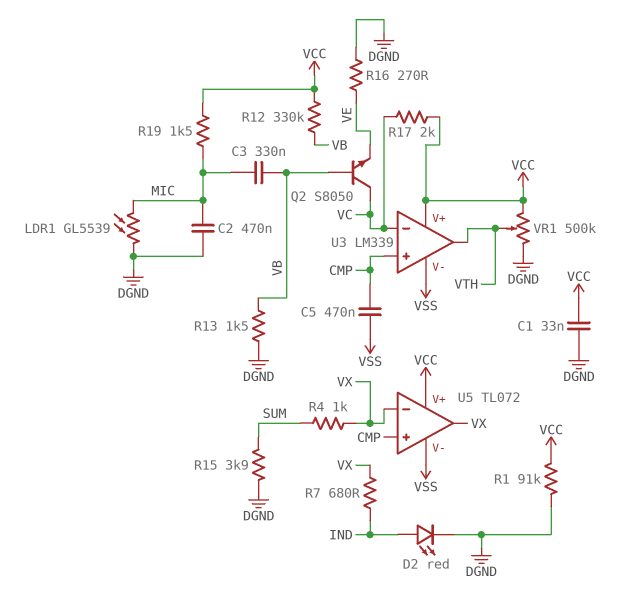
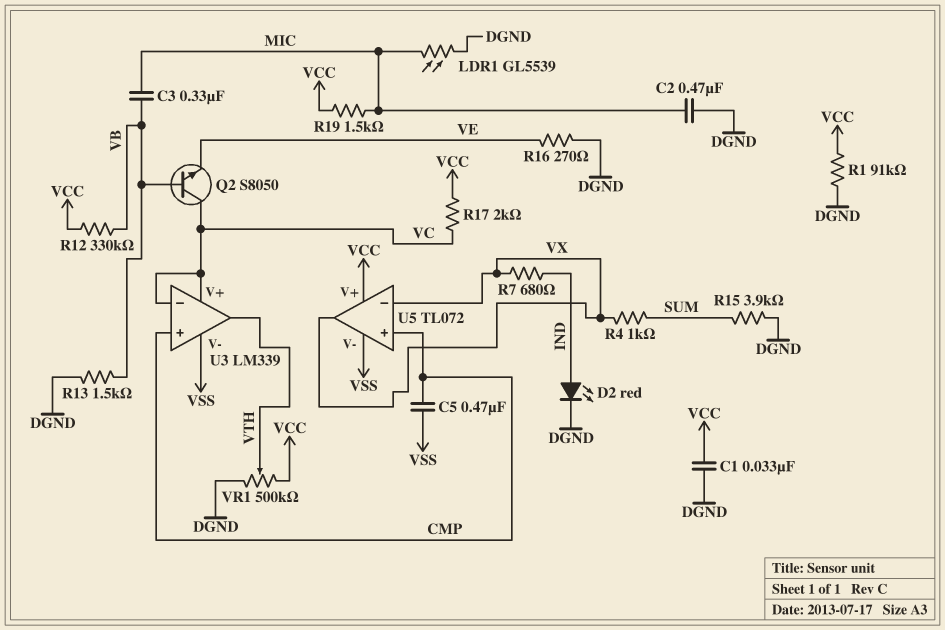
U3 pin V+: VCC -> VC

